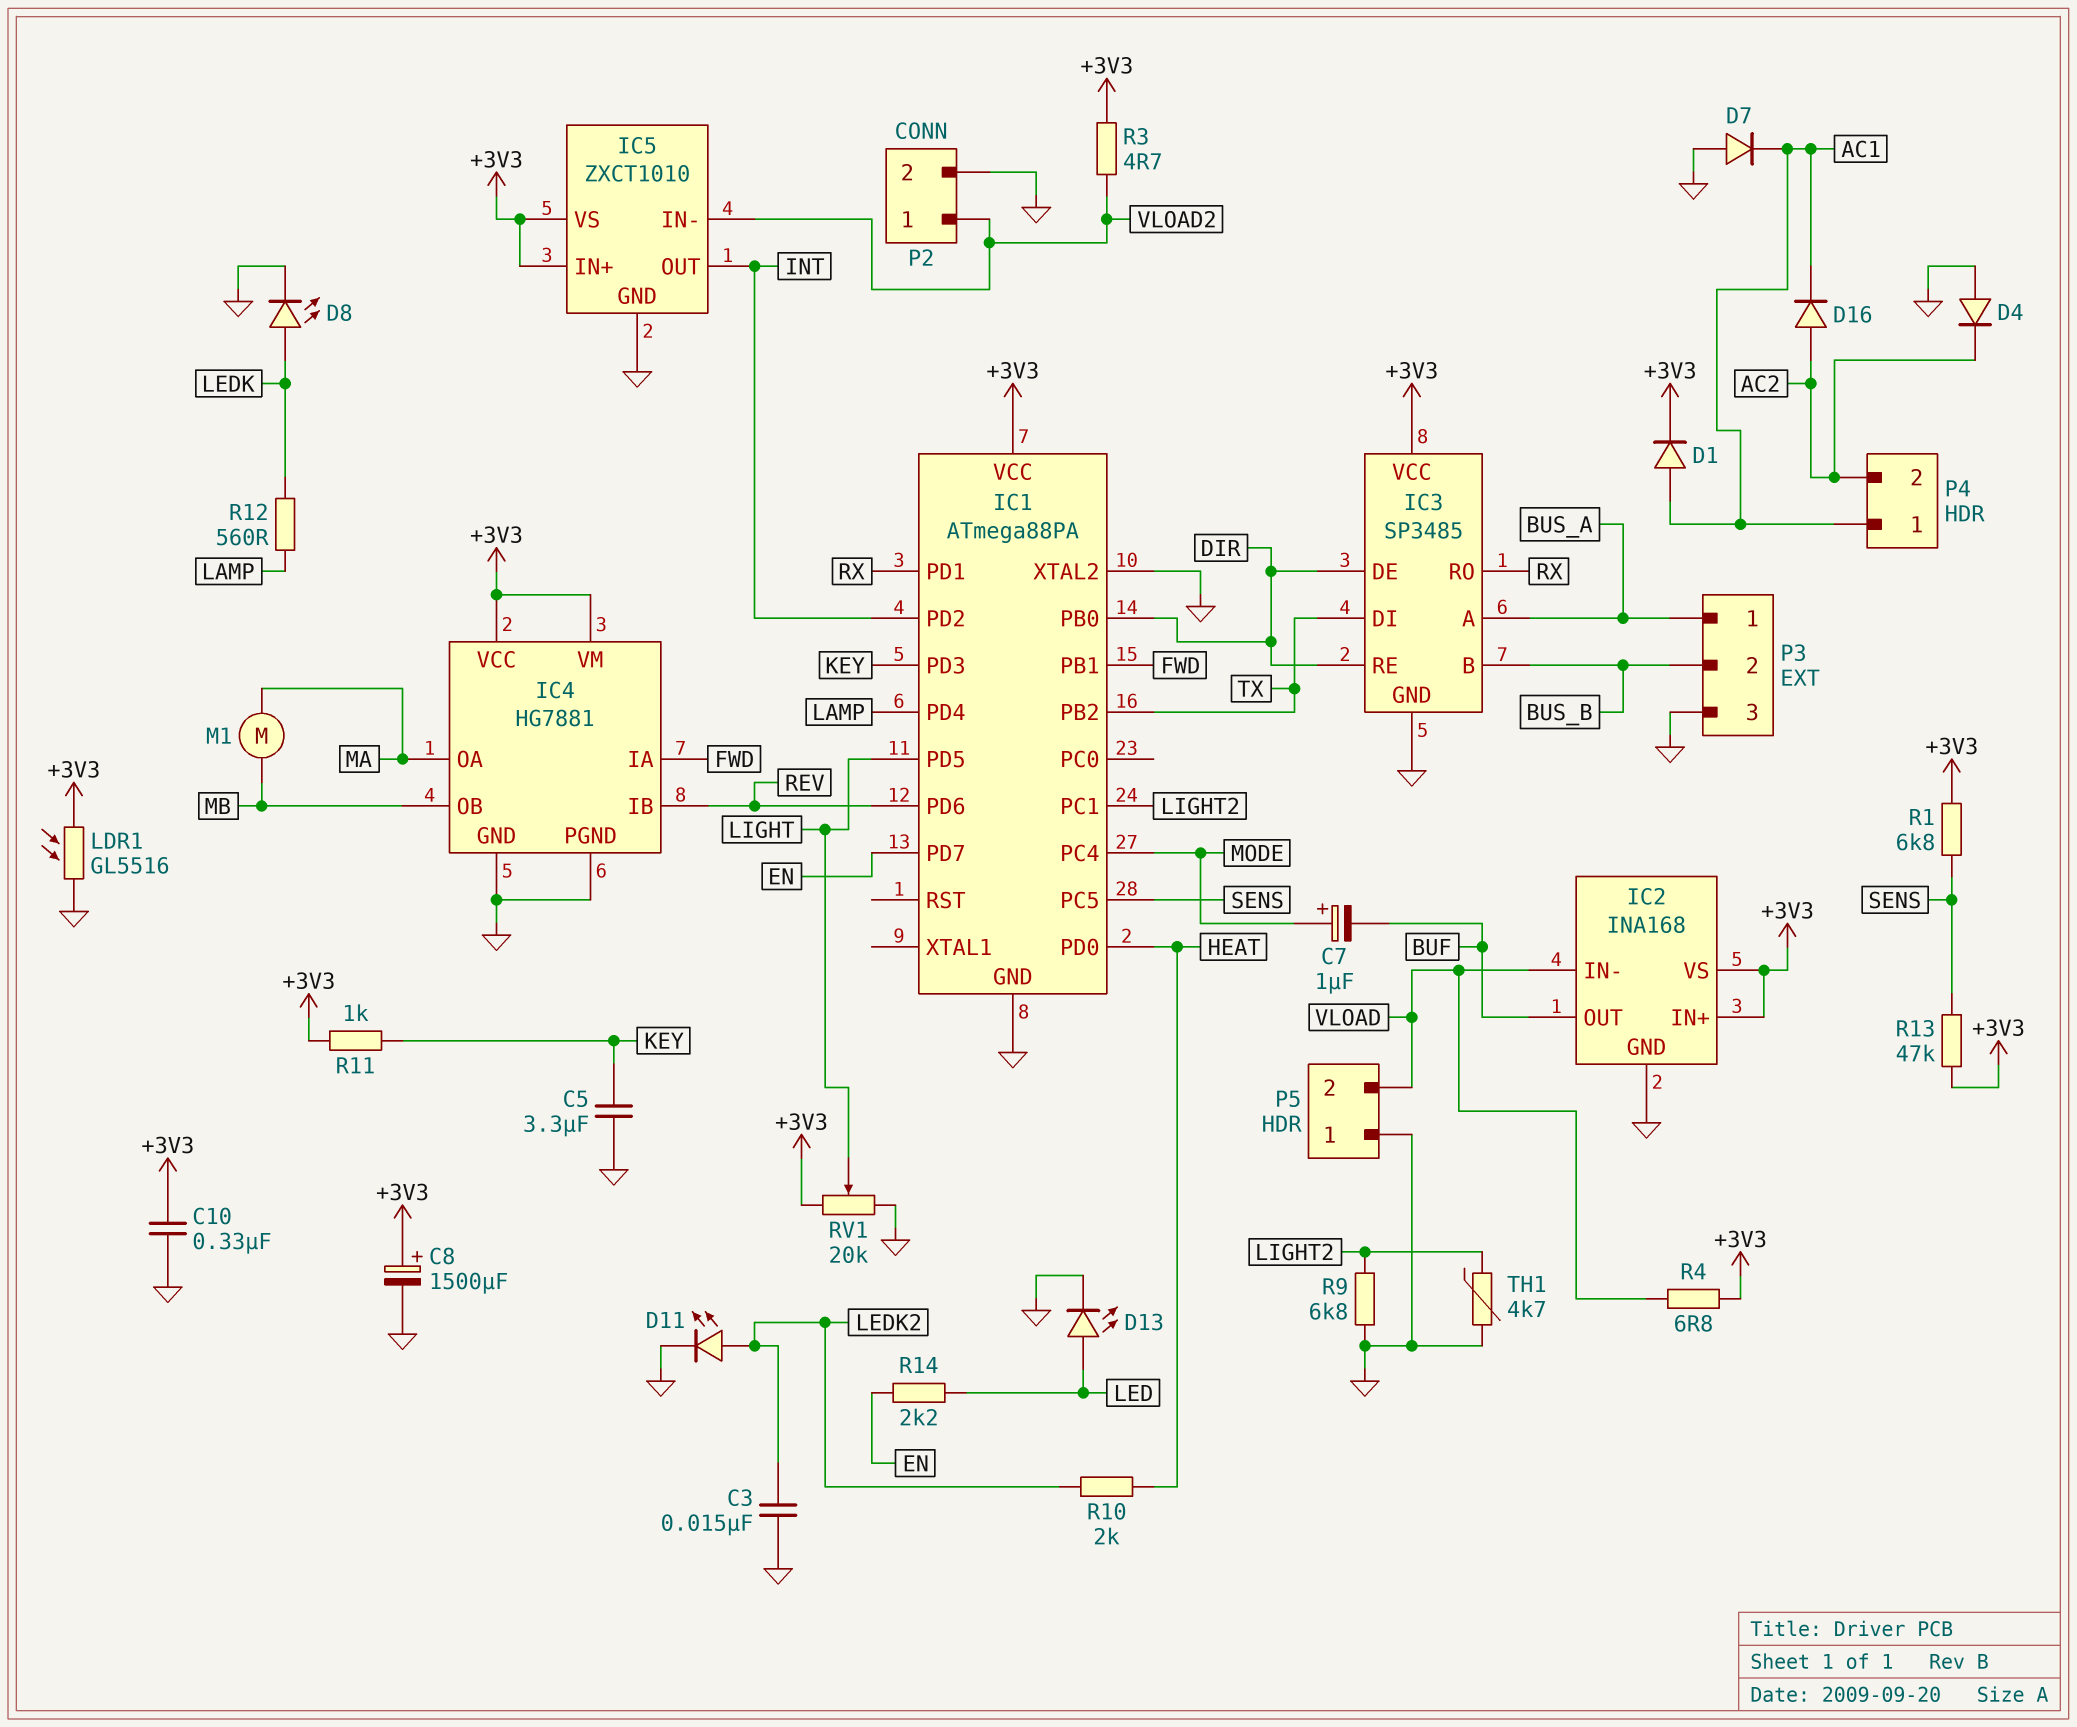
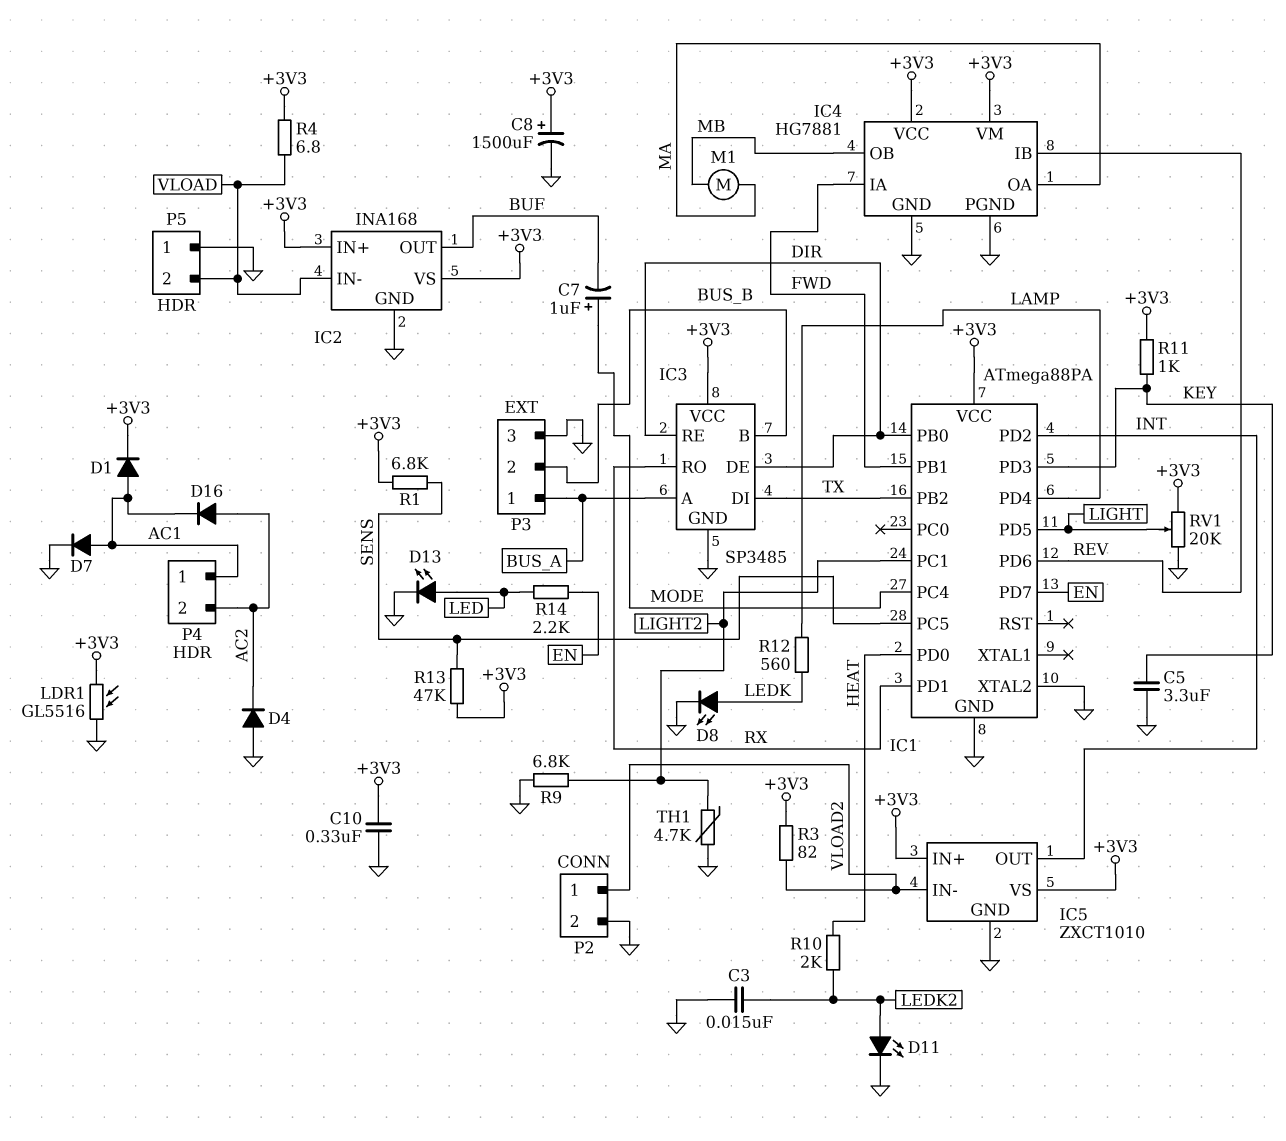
D7: diode (A GND, K AC1) -> diode (A AC1, K GND)
R3: 4.7 (+3V3, VLOAD2) -> 82 (+3V3, VLOAD2)

